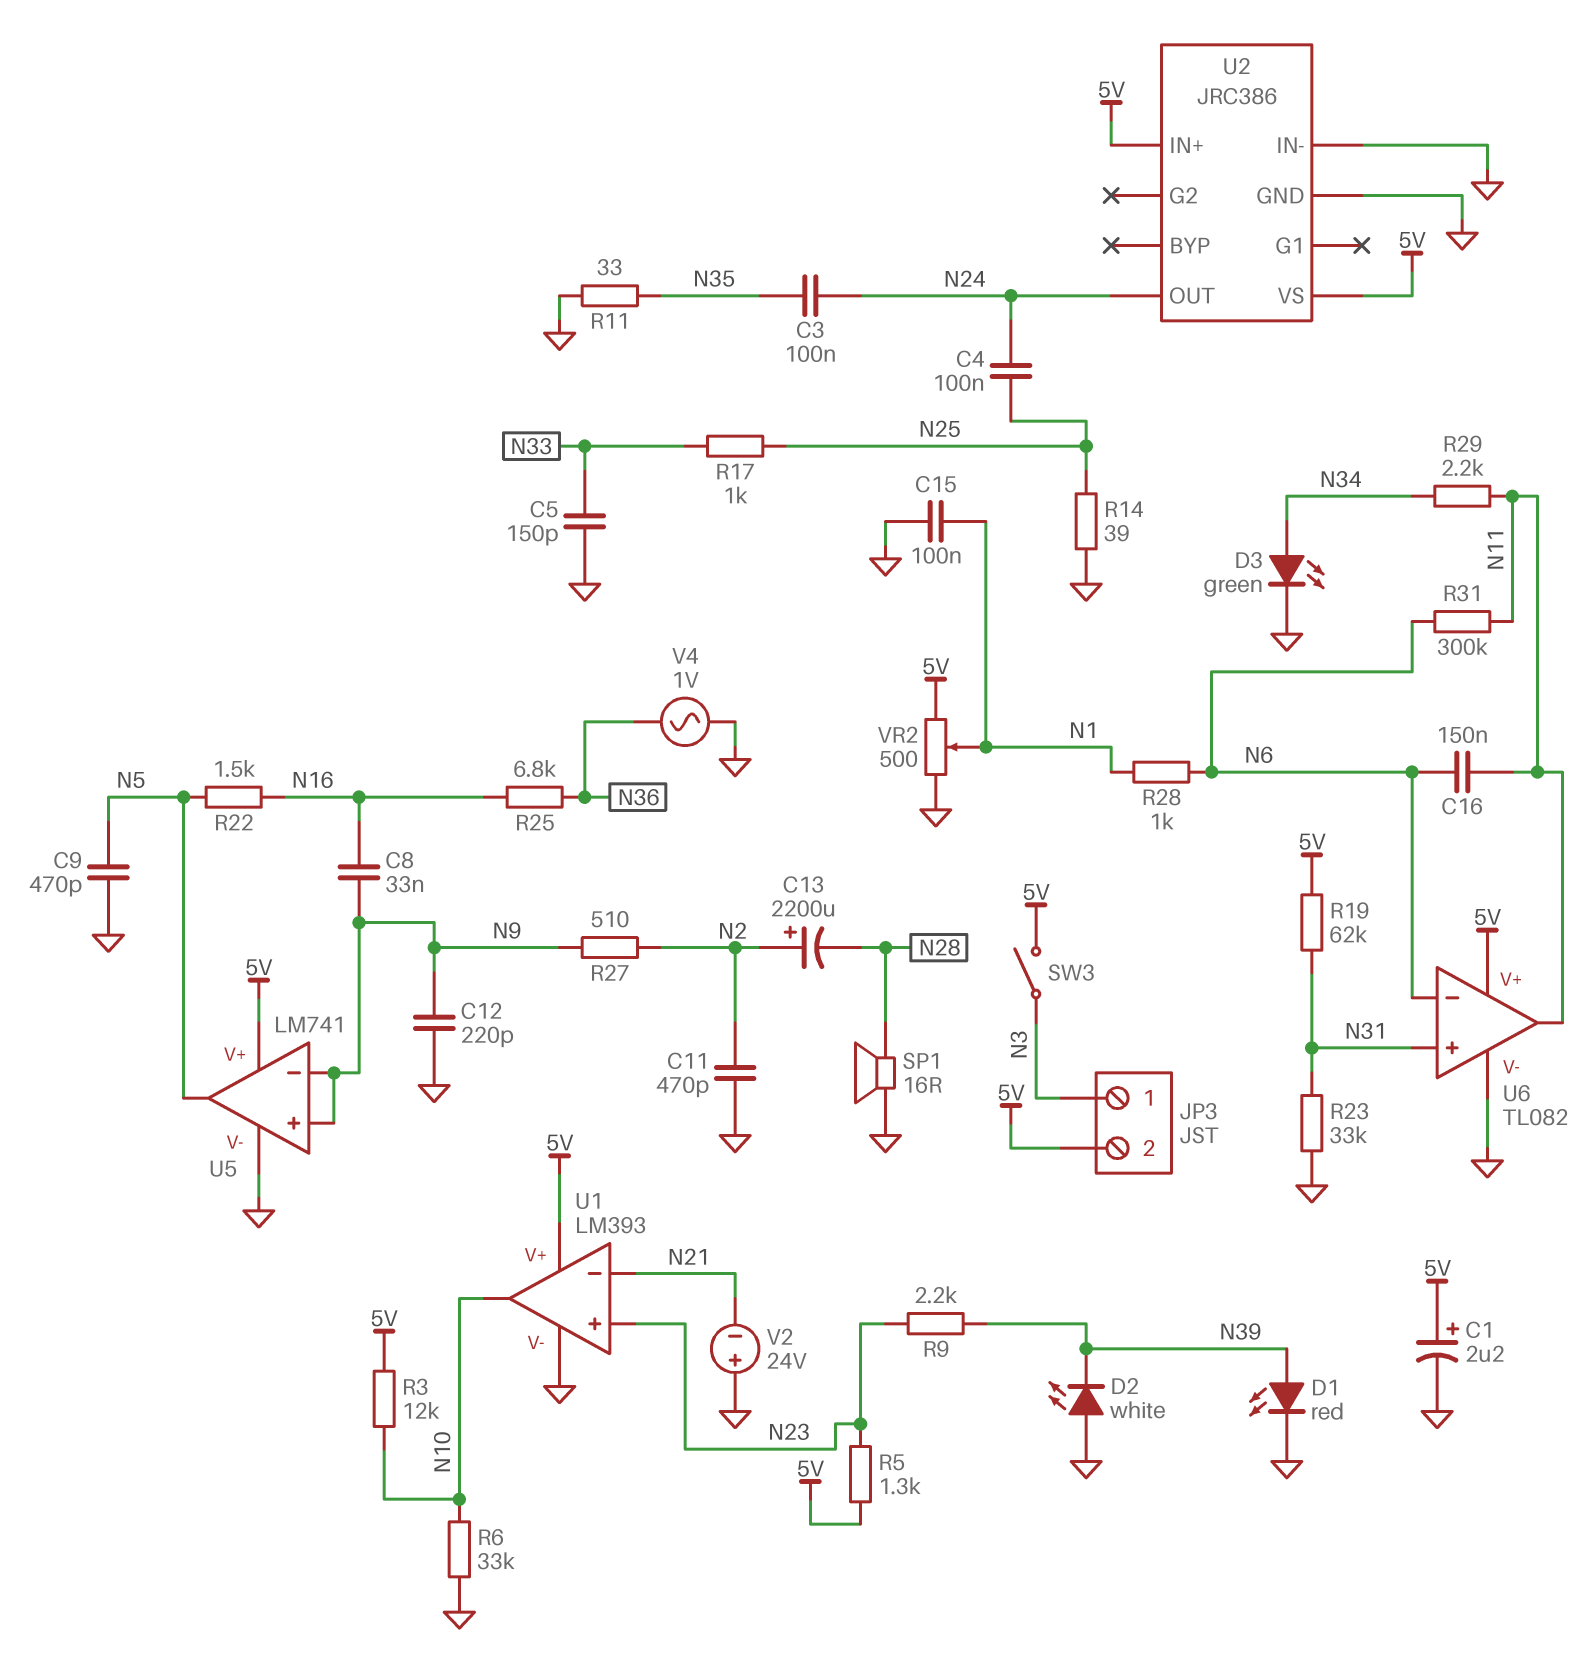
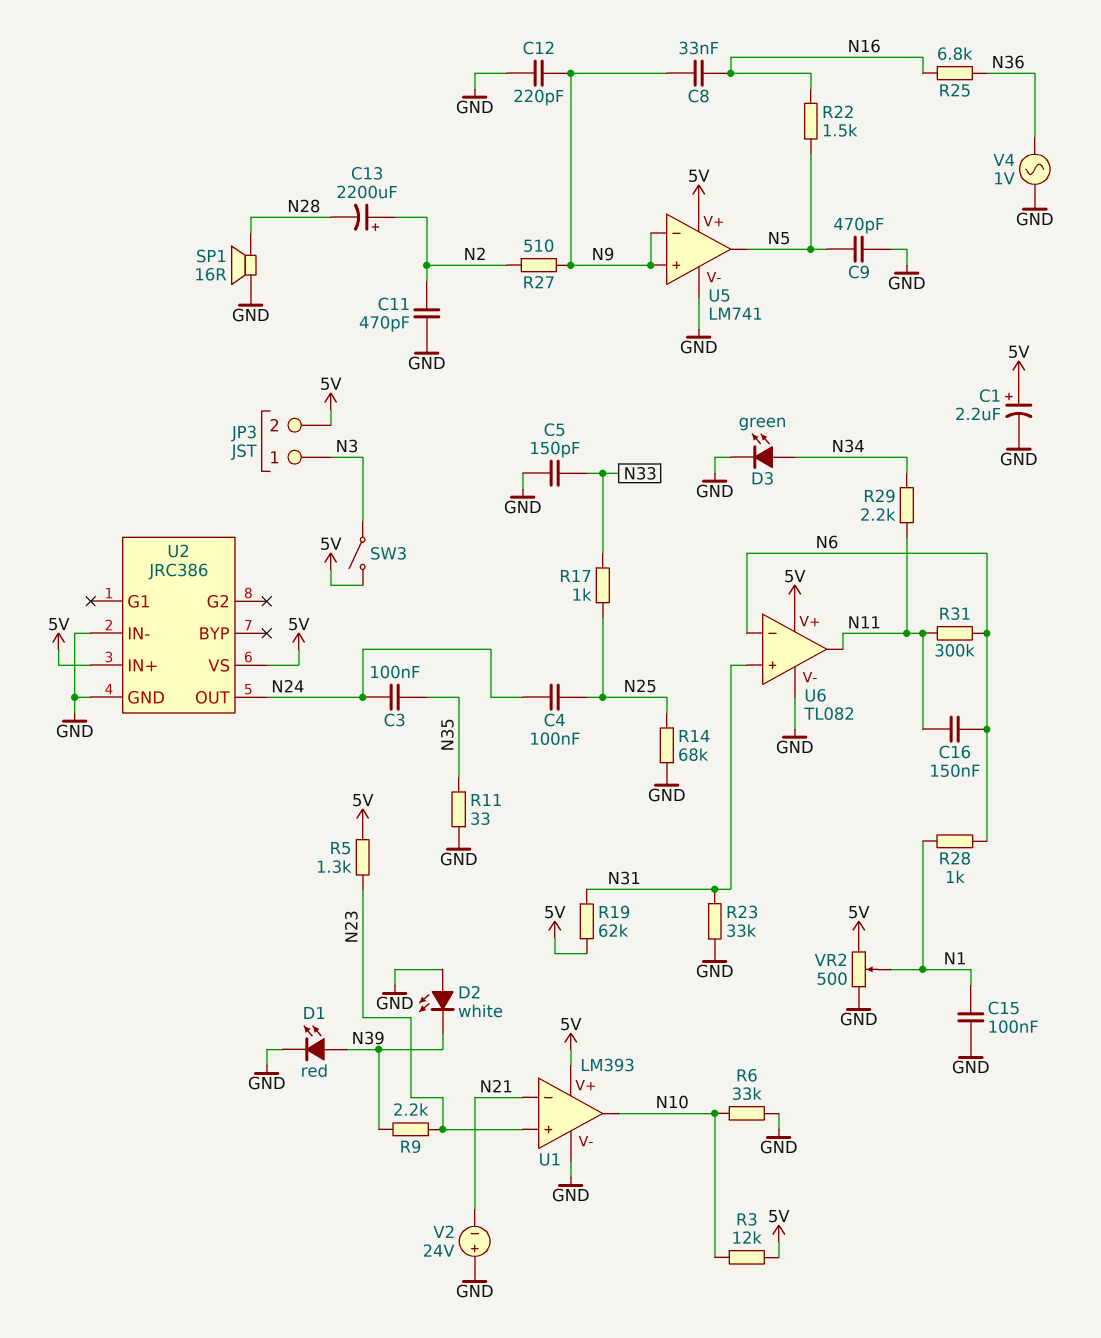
R14: 39 (GND, N25) -> 68k (GND, N25)

